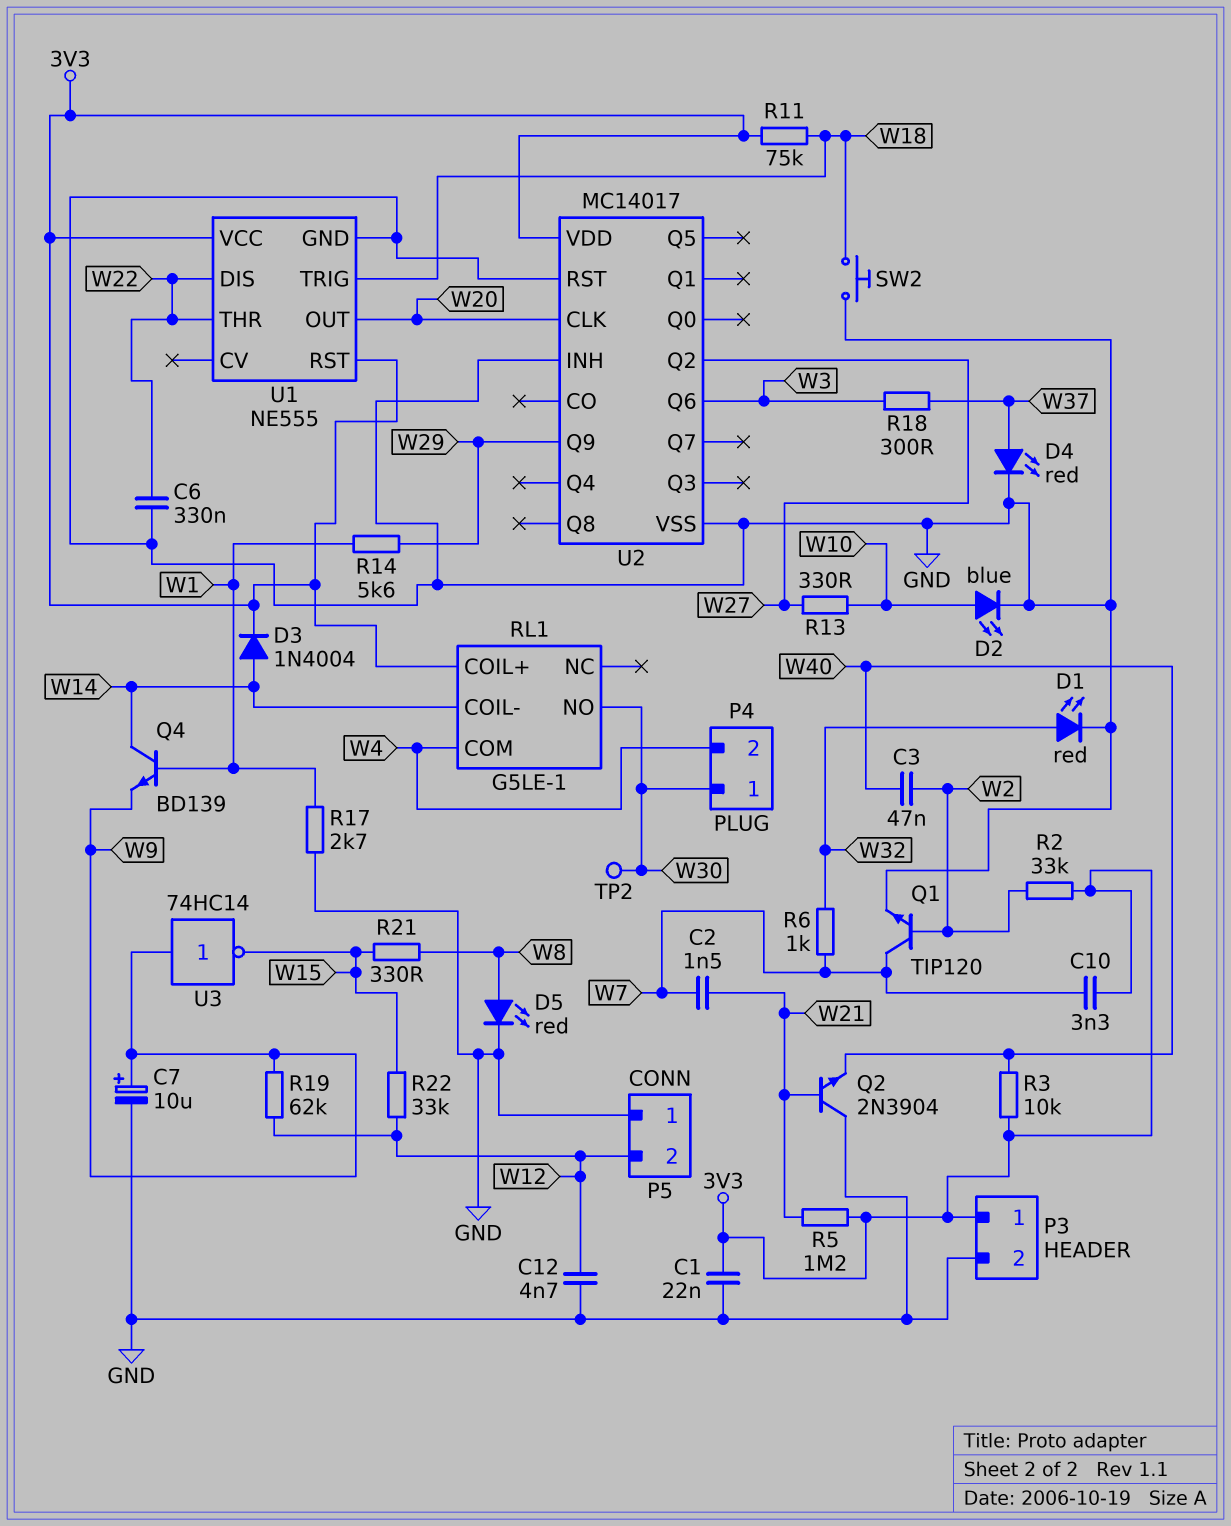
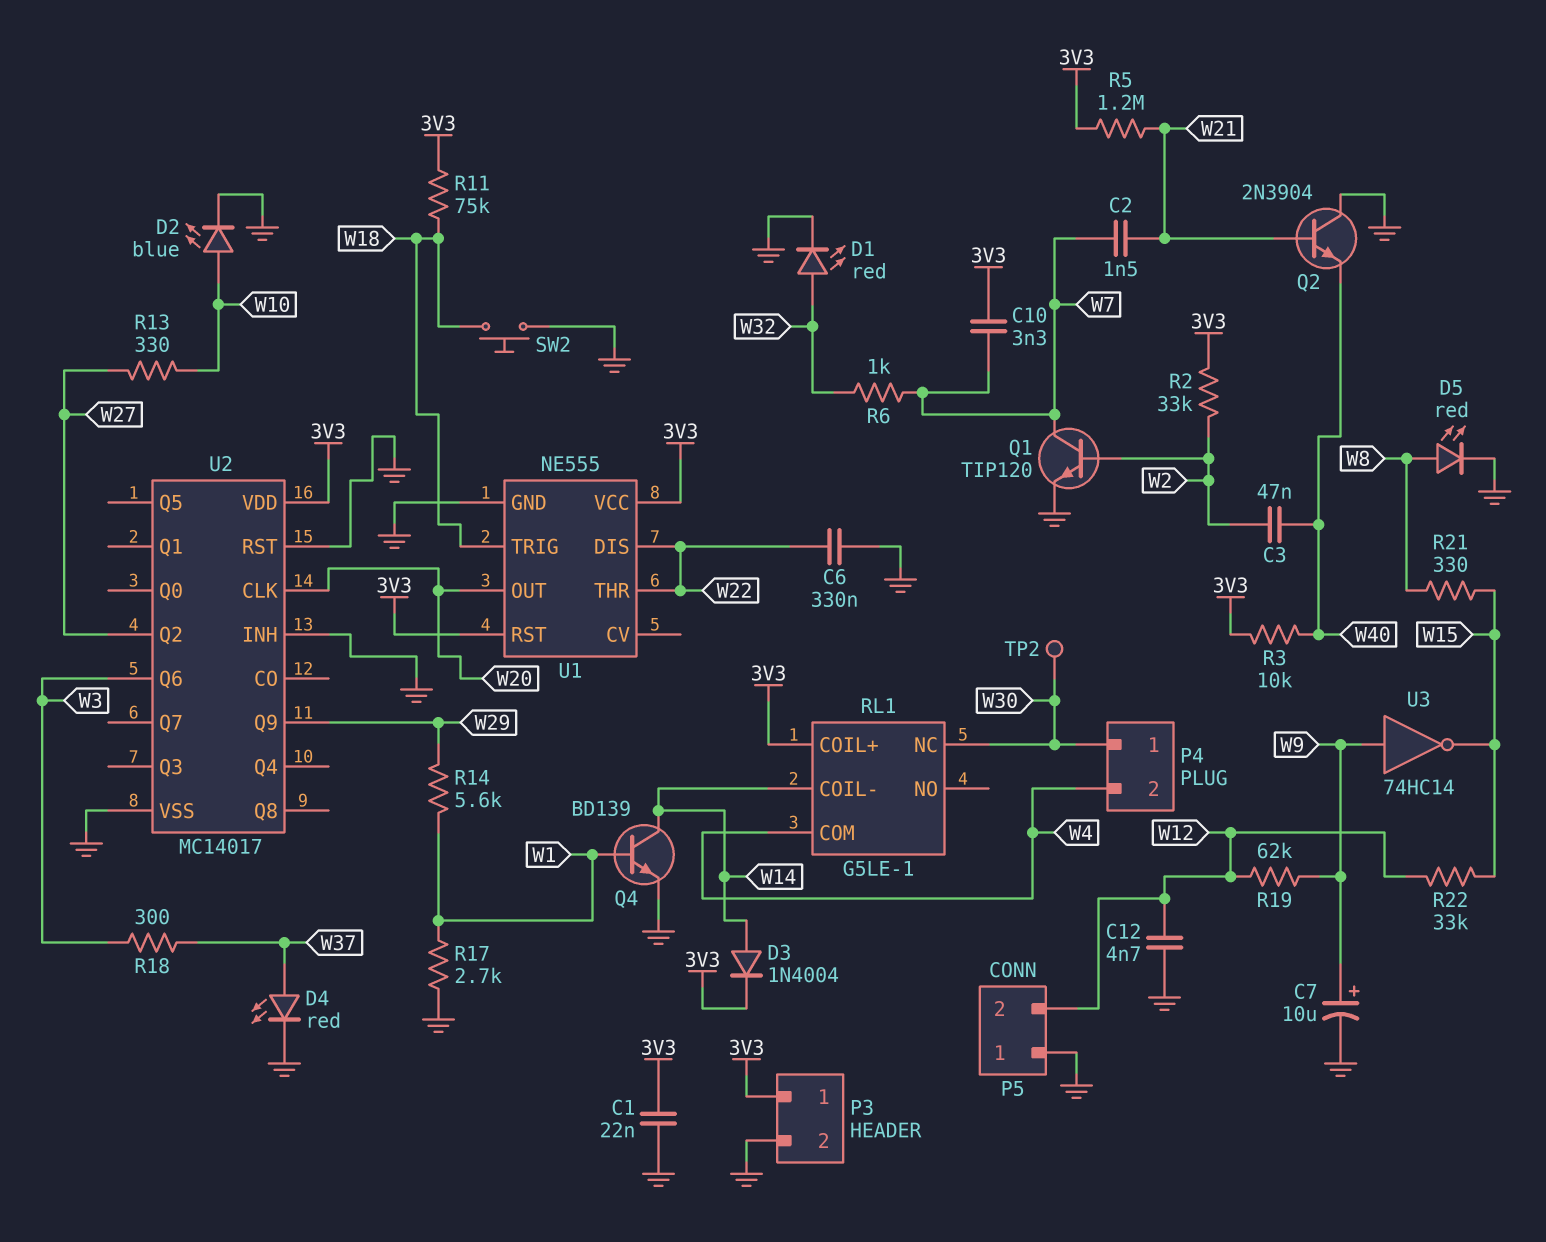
Q4: NPN BD139 (B W1, C W14, E W9) -> NPN BD139 (B W1, C W14, E GND)
RL1 pin NC: none -> W30
RL1 pin NO: W30 -> none

